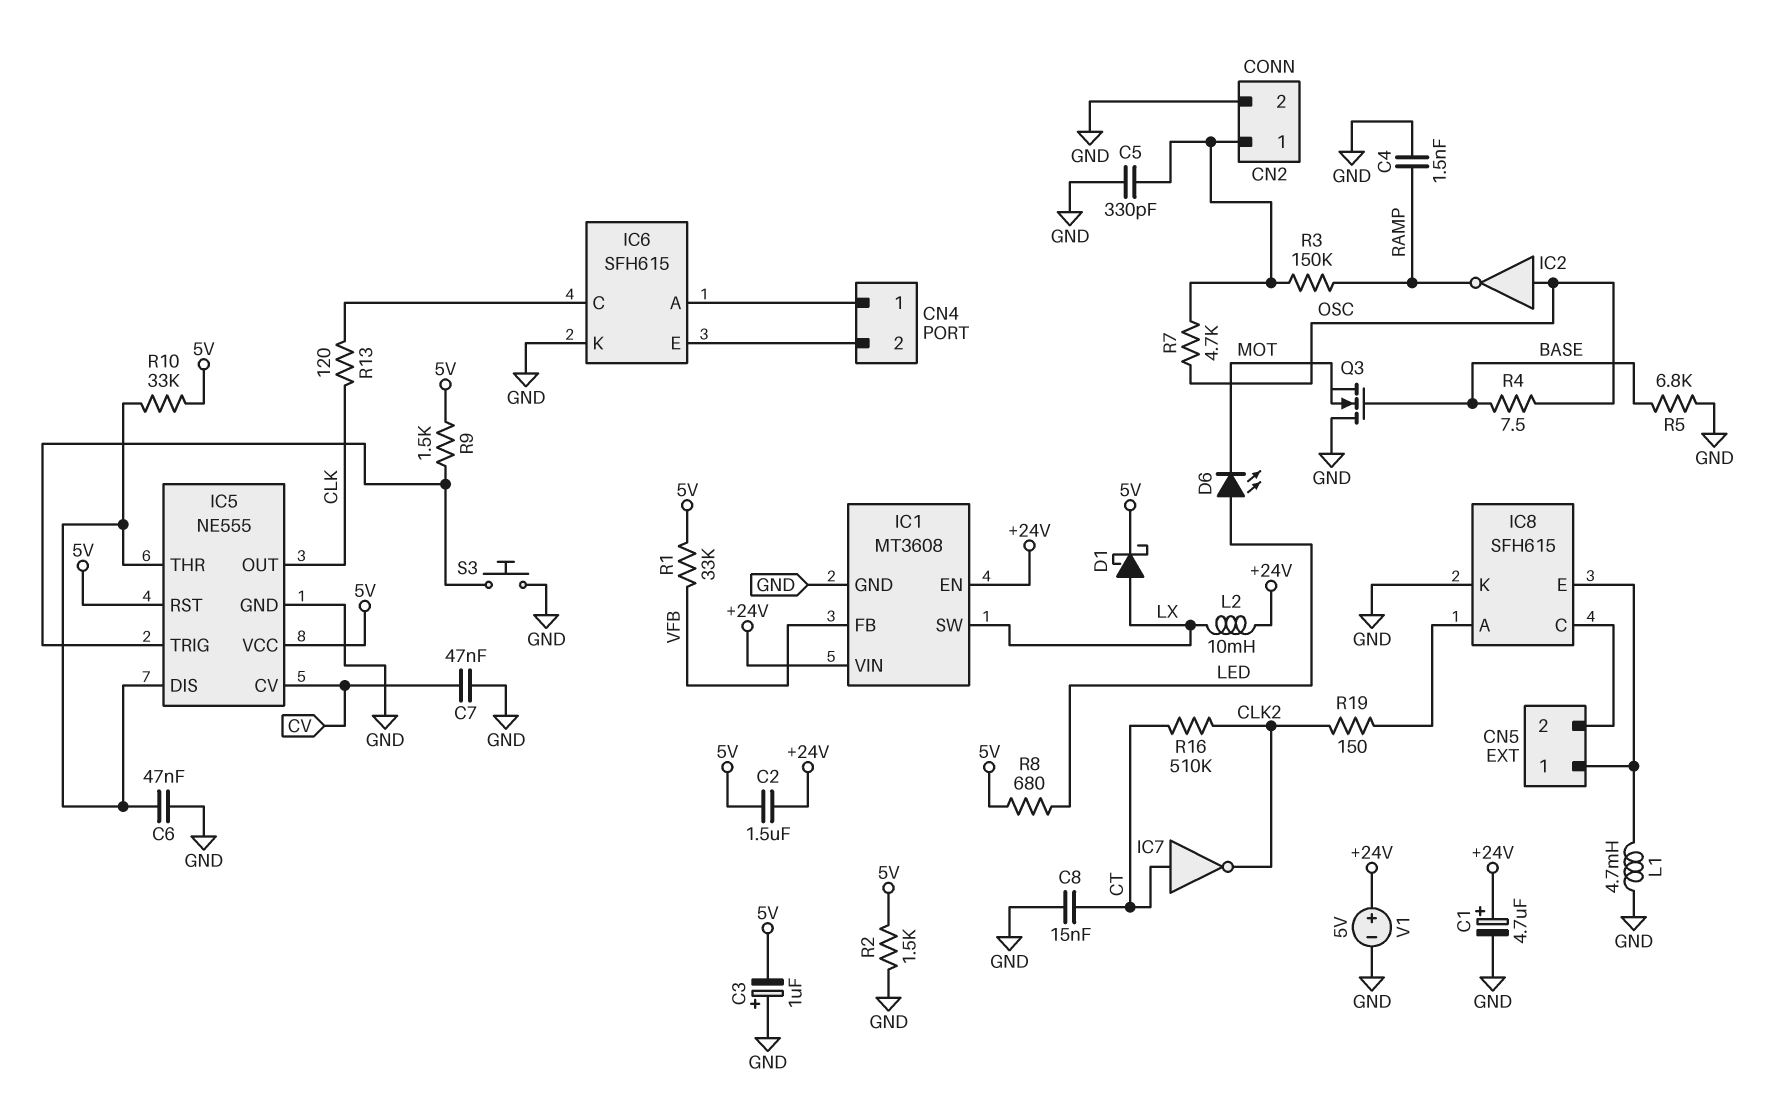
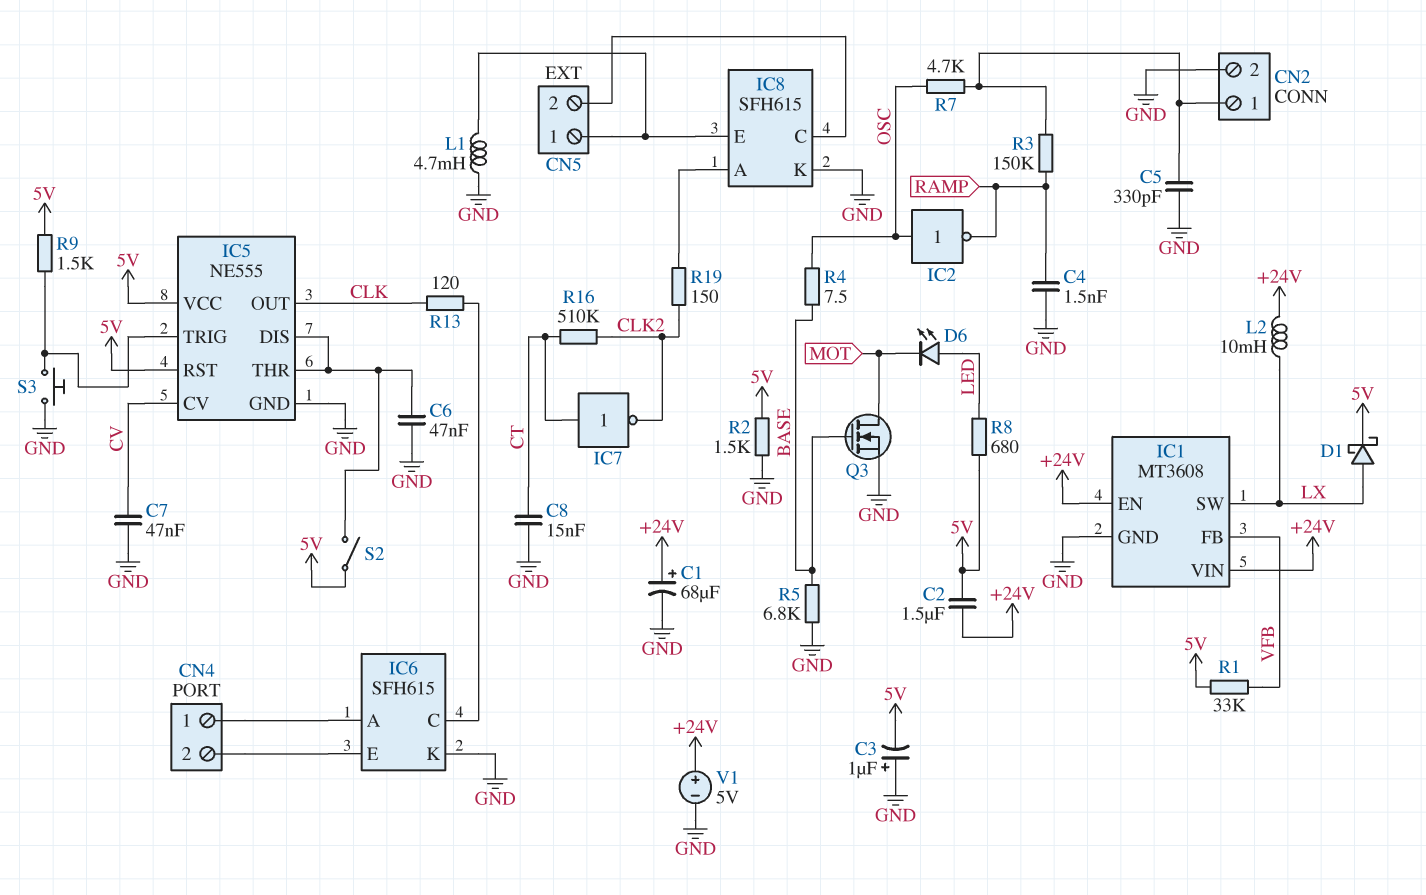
C1: 4.7uF (plus +24V, minus GND) -> 68uF (plus +24V, minus GND)
Q3: NMOS (G BASE, D GND, S MOT) -> NMOS (G BASE, D MOT, S GND)
R10: 33k (5V, IC5/DIS) -> none
S2: none -> switch (5V, IC5/DIS)

